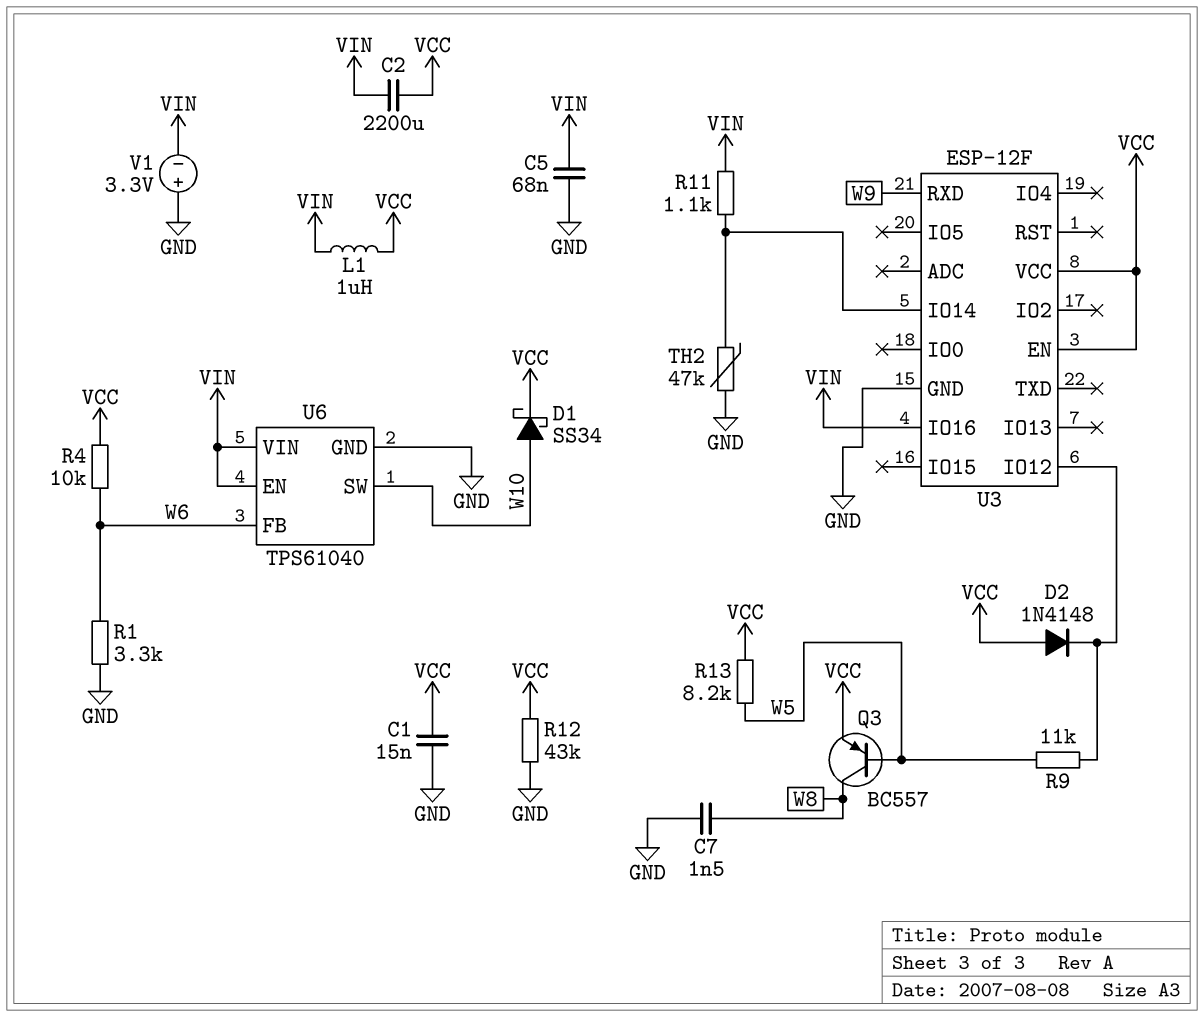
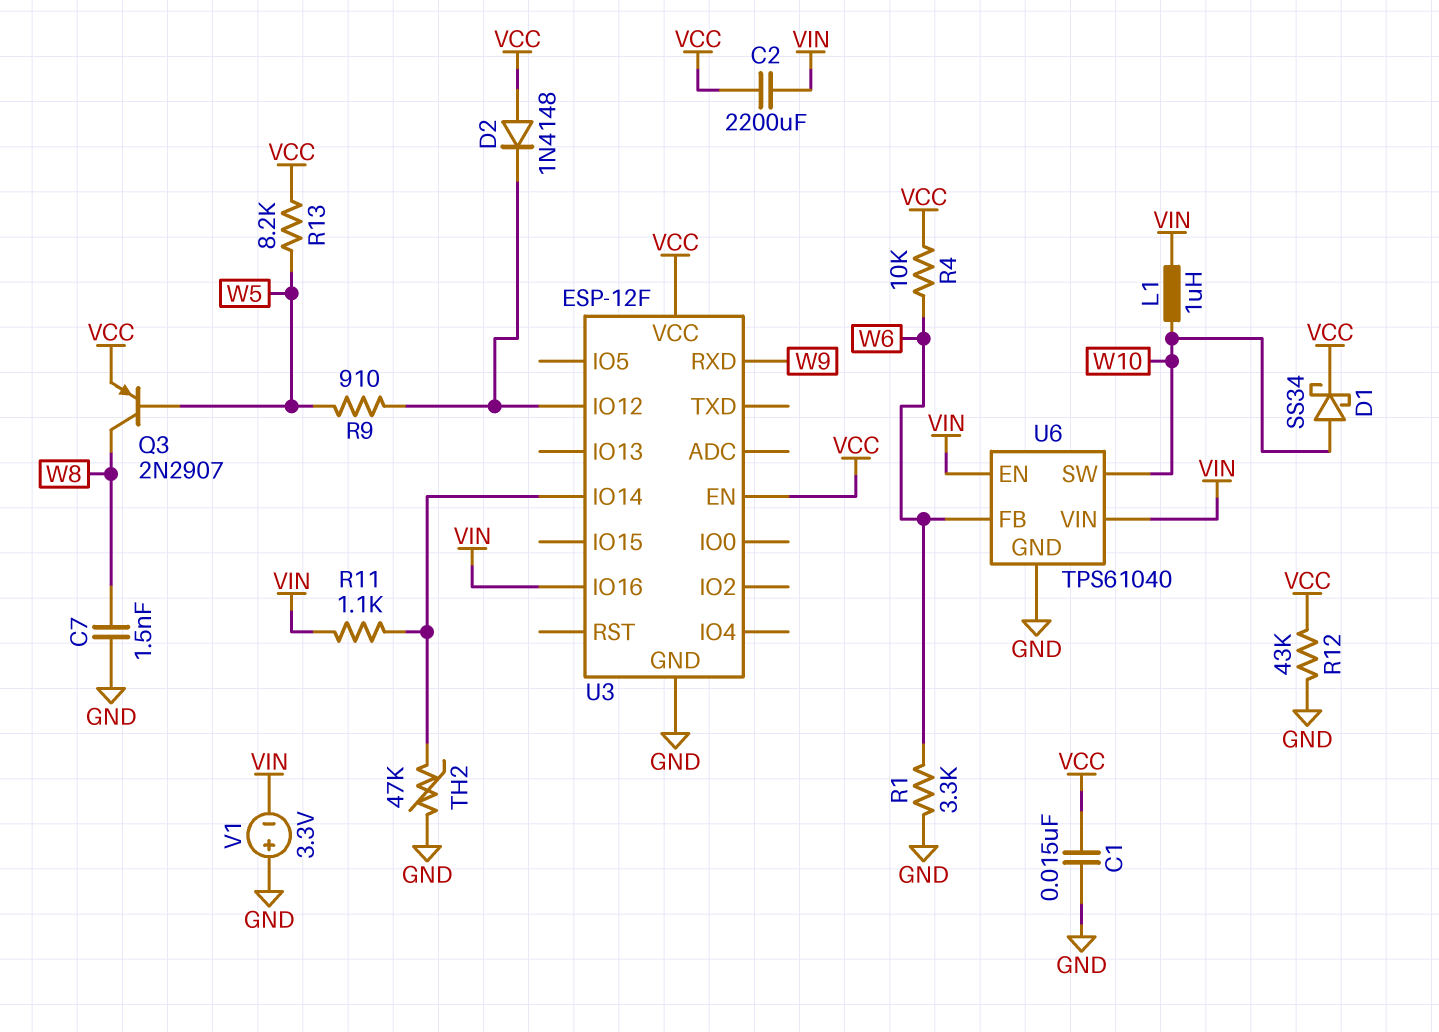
C5: 68nF (GND, VIN) -> none
L1: 1uH (VCC, VIN) -> 1uH (VIN, W10)
Q3: PNP BC557 (B W5, C W8, E VCC) -> PNP 2N2907 (B W5, C W8, E VCC)
R9: 11k (U3/IO12, W5) -> 910 (U3/IO12, W5)

